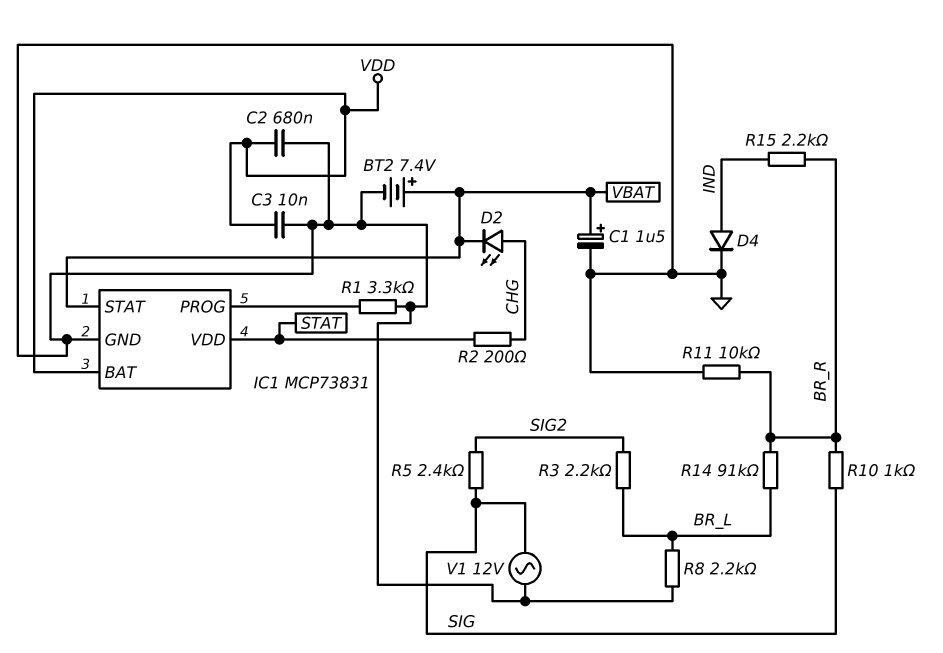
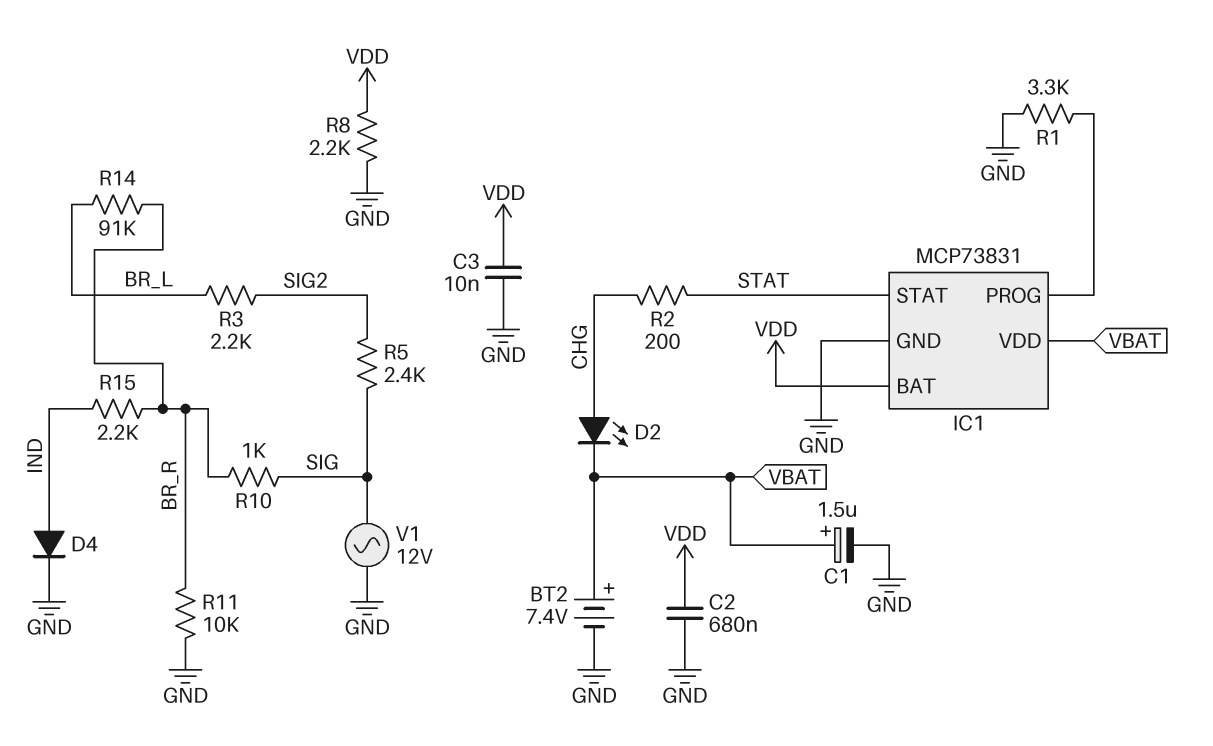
IC1 pin STAT: VBAT -> STAT
IC1 pin VDD: STAT -> VBAT
R8: 2.2k (BR_L, GND) -> 2.2k (GND, VDD)

